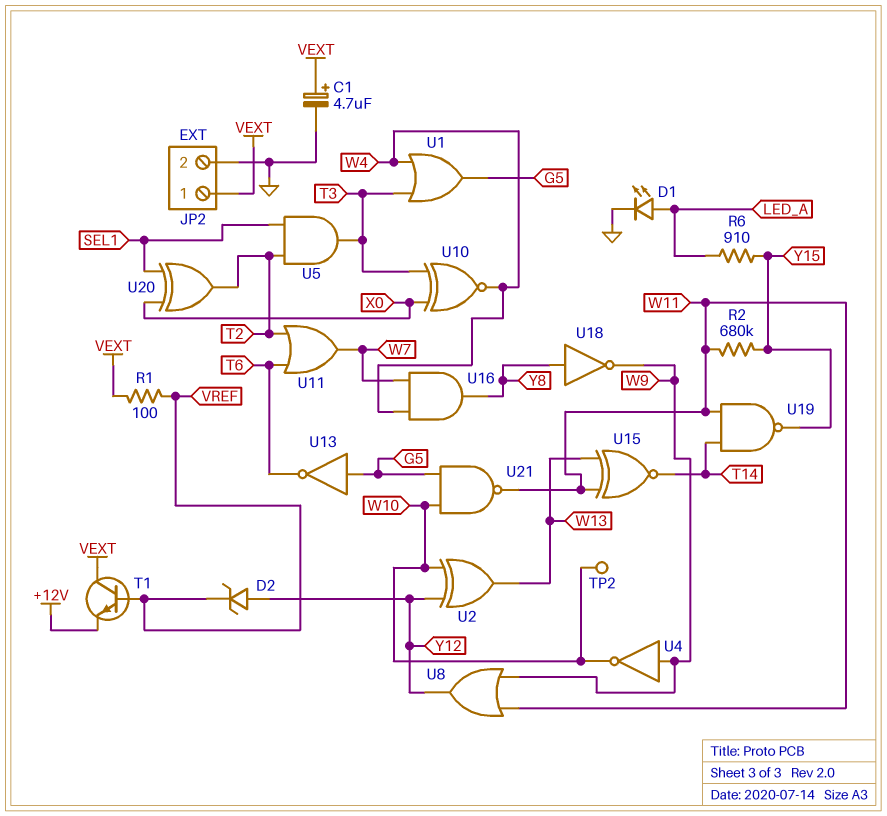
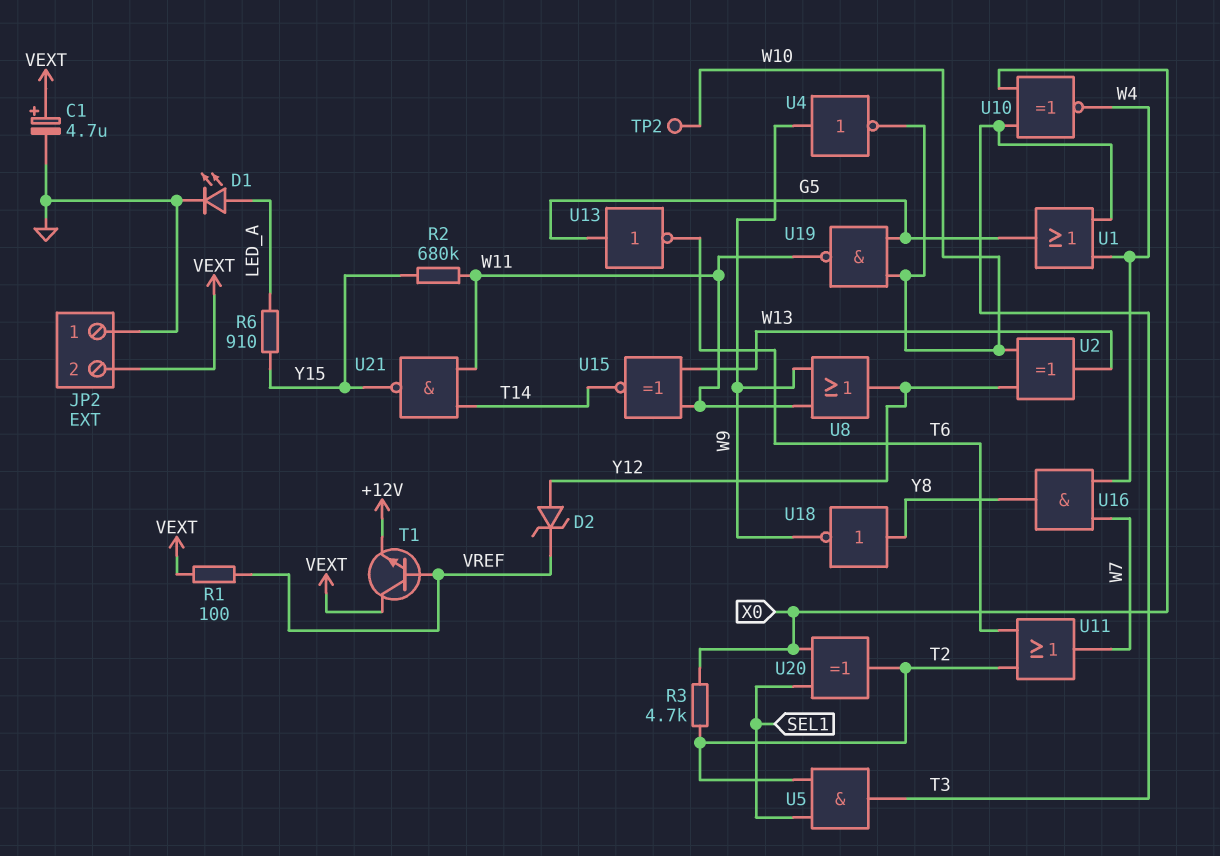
JP2 pin 1: VEXT -> GND
JP2 pin 2: GND -> VEXT
R3: none -> 4.7k (T2, X0)
U19: NAND (in T14, in W11, out Y15) -> NAND (in G5, in W10, out W11)
U21: NAND (in G5, in W10, out W11) -> NAND (in T14, in W11, out Y15)

